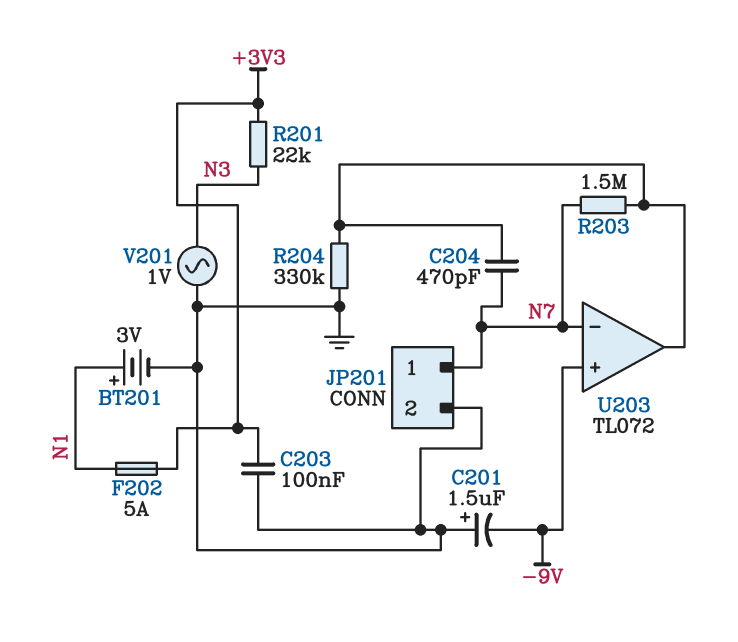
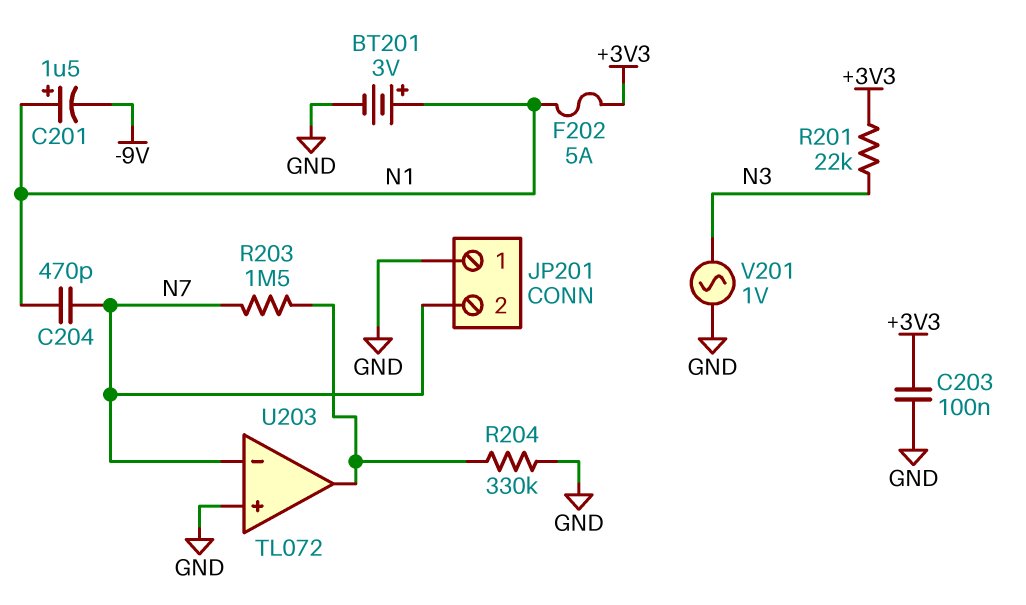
C201: 1.5uF (plus GND, minus -9V) -> 1.5uF (plus N1, minus -9V)
C204: 470pF (N7, U203/out) -> 470pF (N1, N7)
JP201 pin 1: N7 -> GND
JP201 pin 2: GND -> N7
U203 pin in+: -9V -> GND

